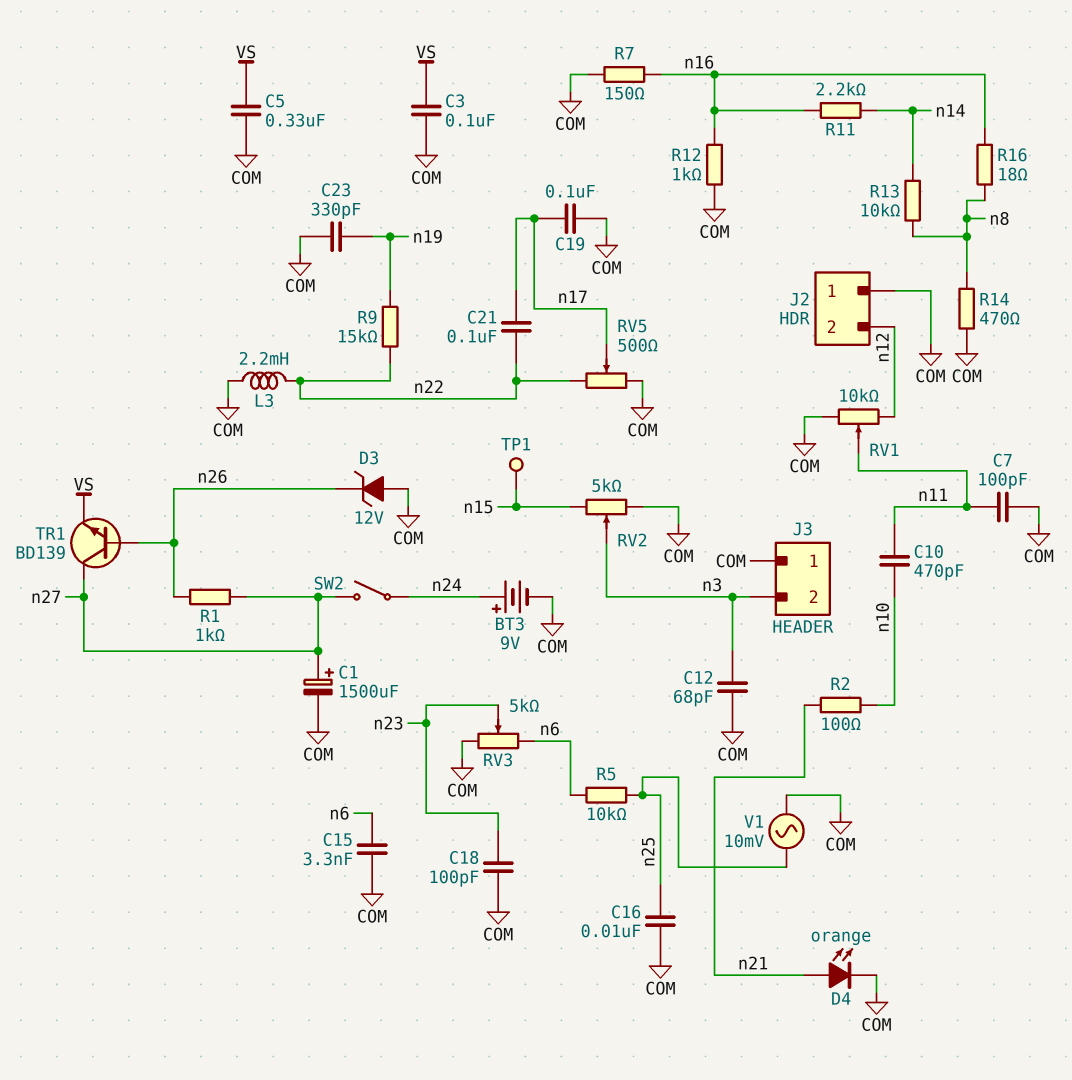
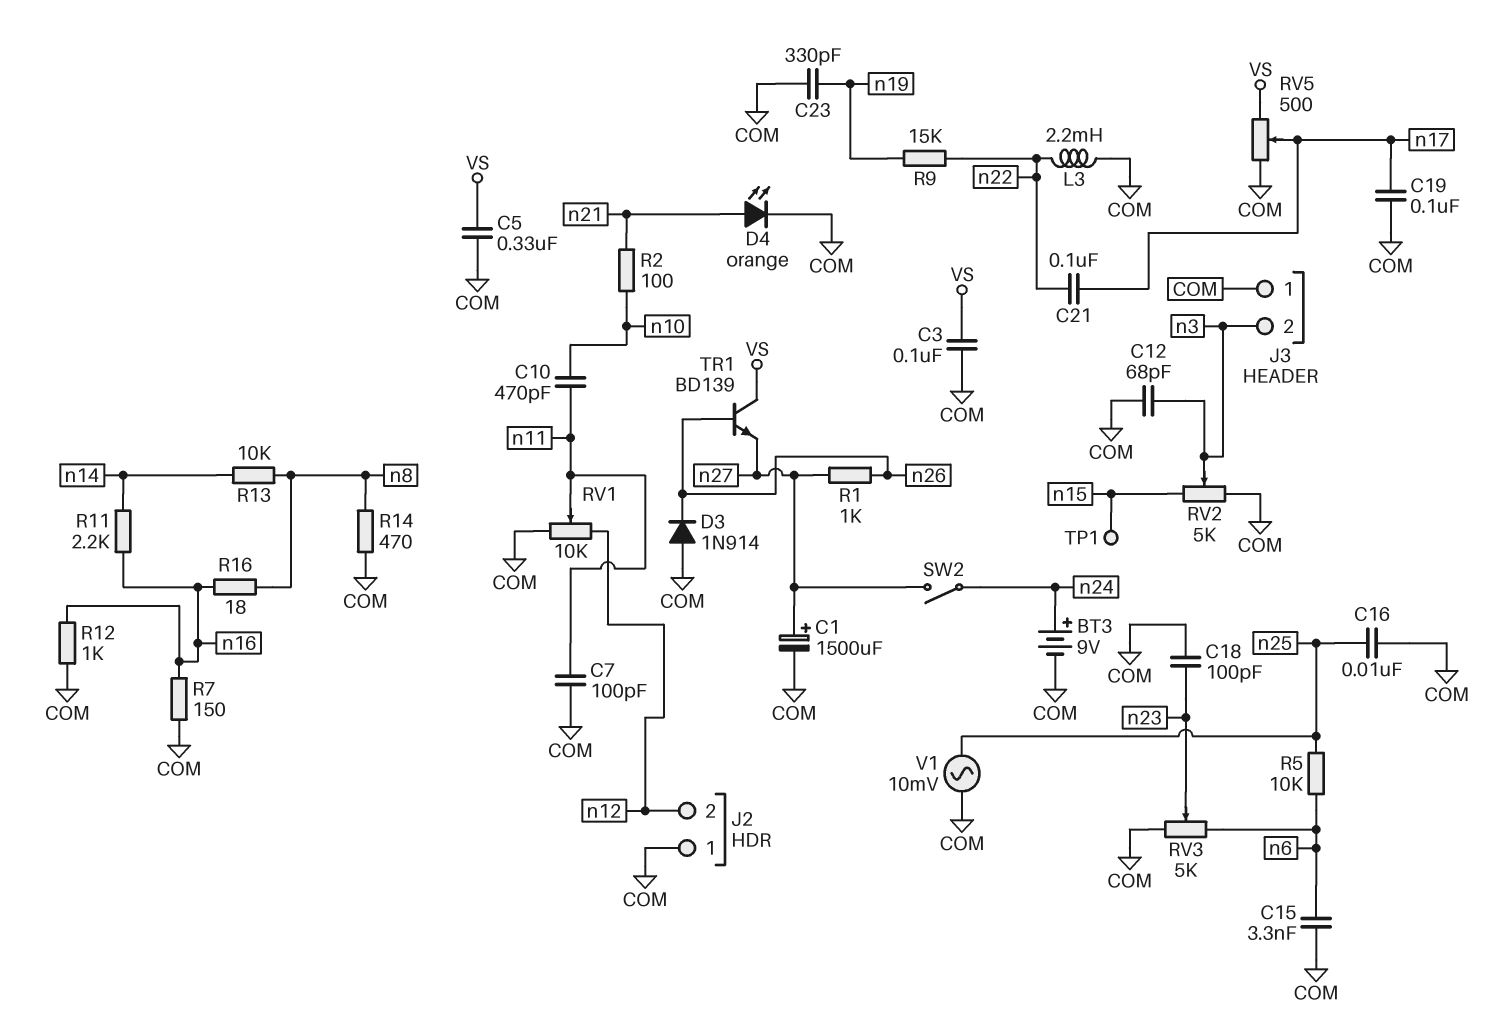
D3: zener 12V (A COM, K n26) -> diode 1N914 (A COM, K n26)
RV5: 500 (COM, n22, wiper n17) -> 500 (COM, VS, wiper n17)
TR1: NPN BD139 (B n26, C n27, E VS) -> NPN BD139 (B n26, C VS, E n27)

